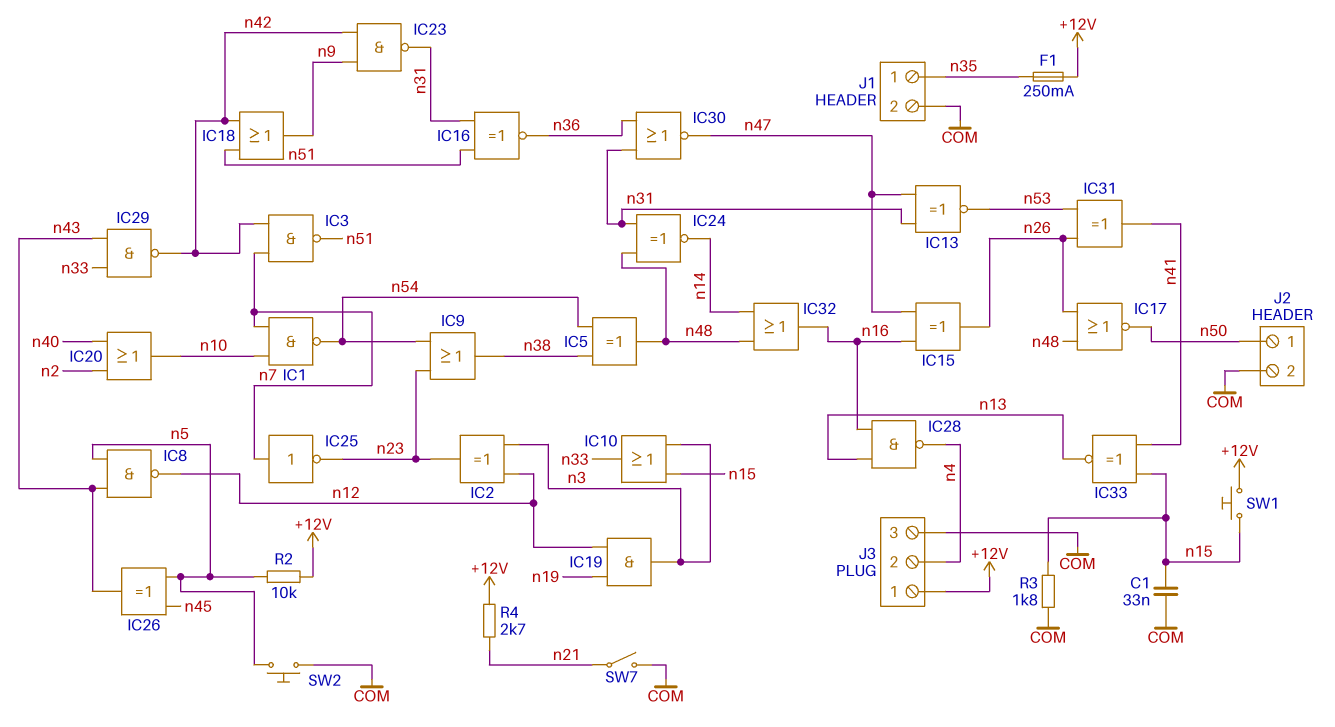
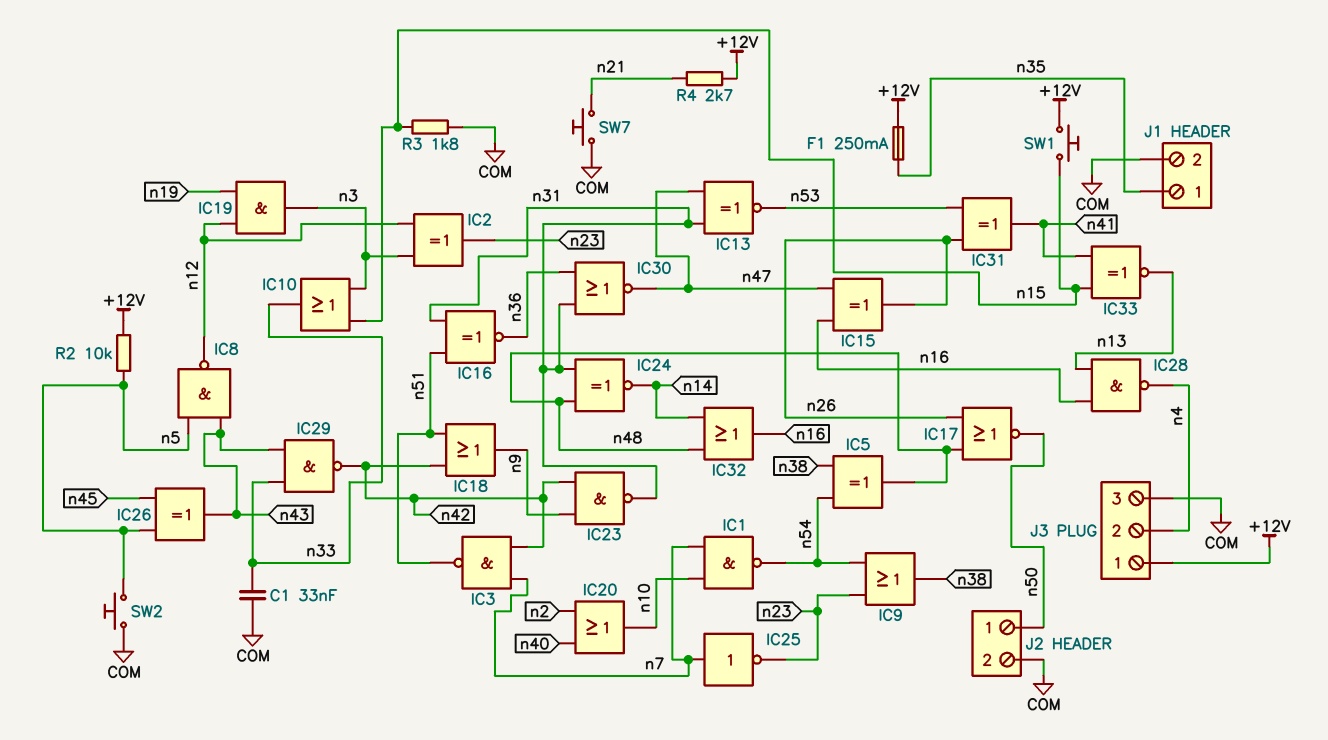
C1: 33nF (COM, n15) -> 33nF (COM, n33)
SW7: switch (COM, n21) -> button (COM, n21)

